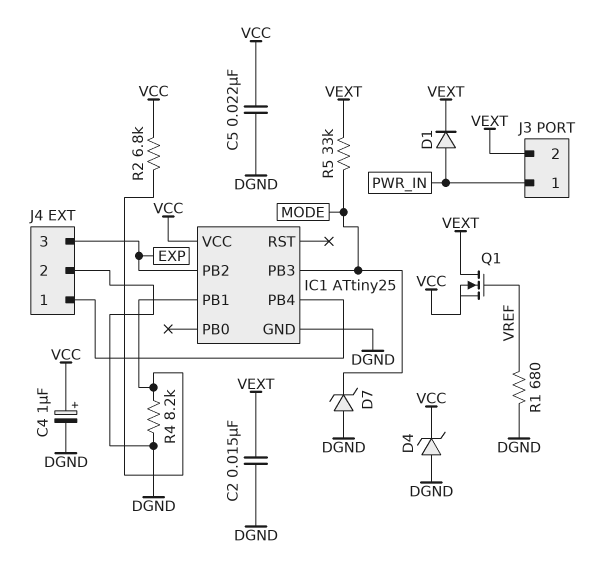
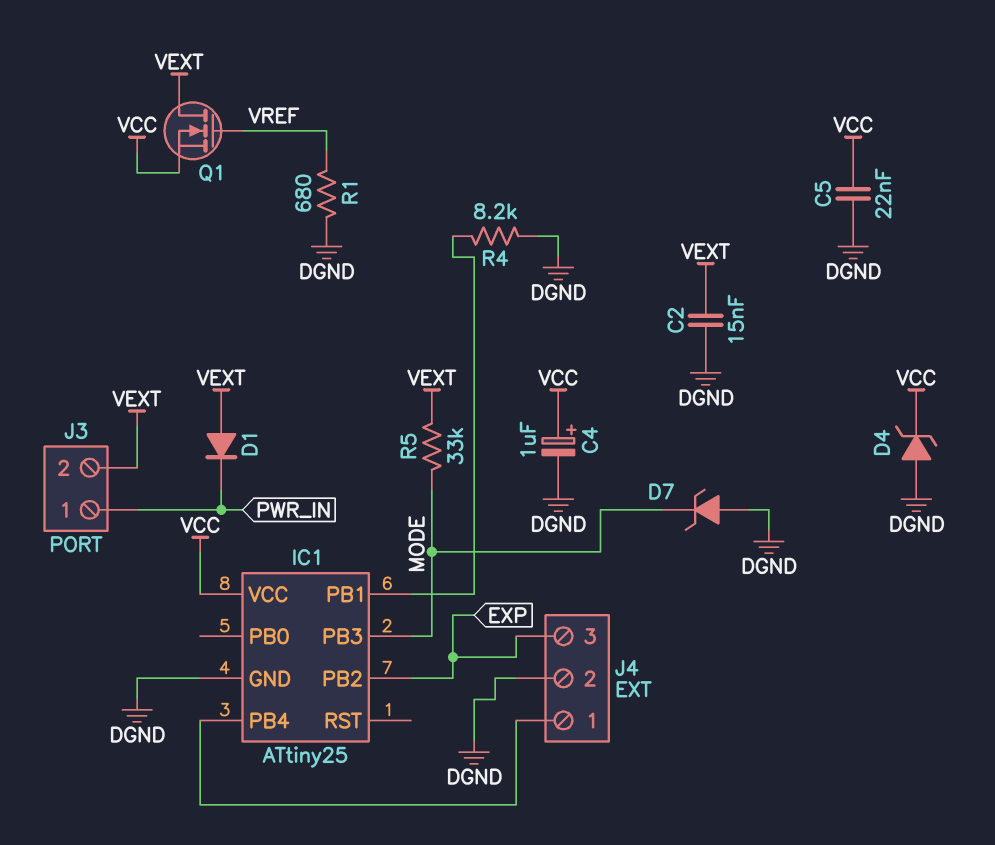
D1: diode (A PWR_IN, K VEXT) -> diode (A VEXT, K PWR_IN)
R2: 6.8k (IC1/PB1, VCC) -> none

